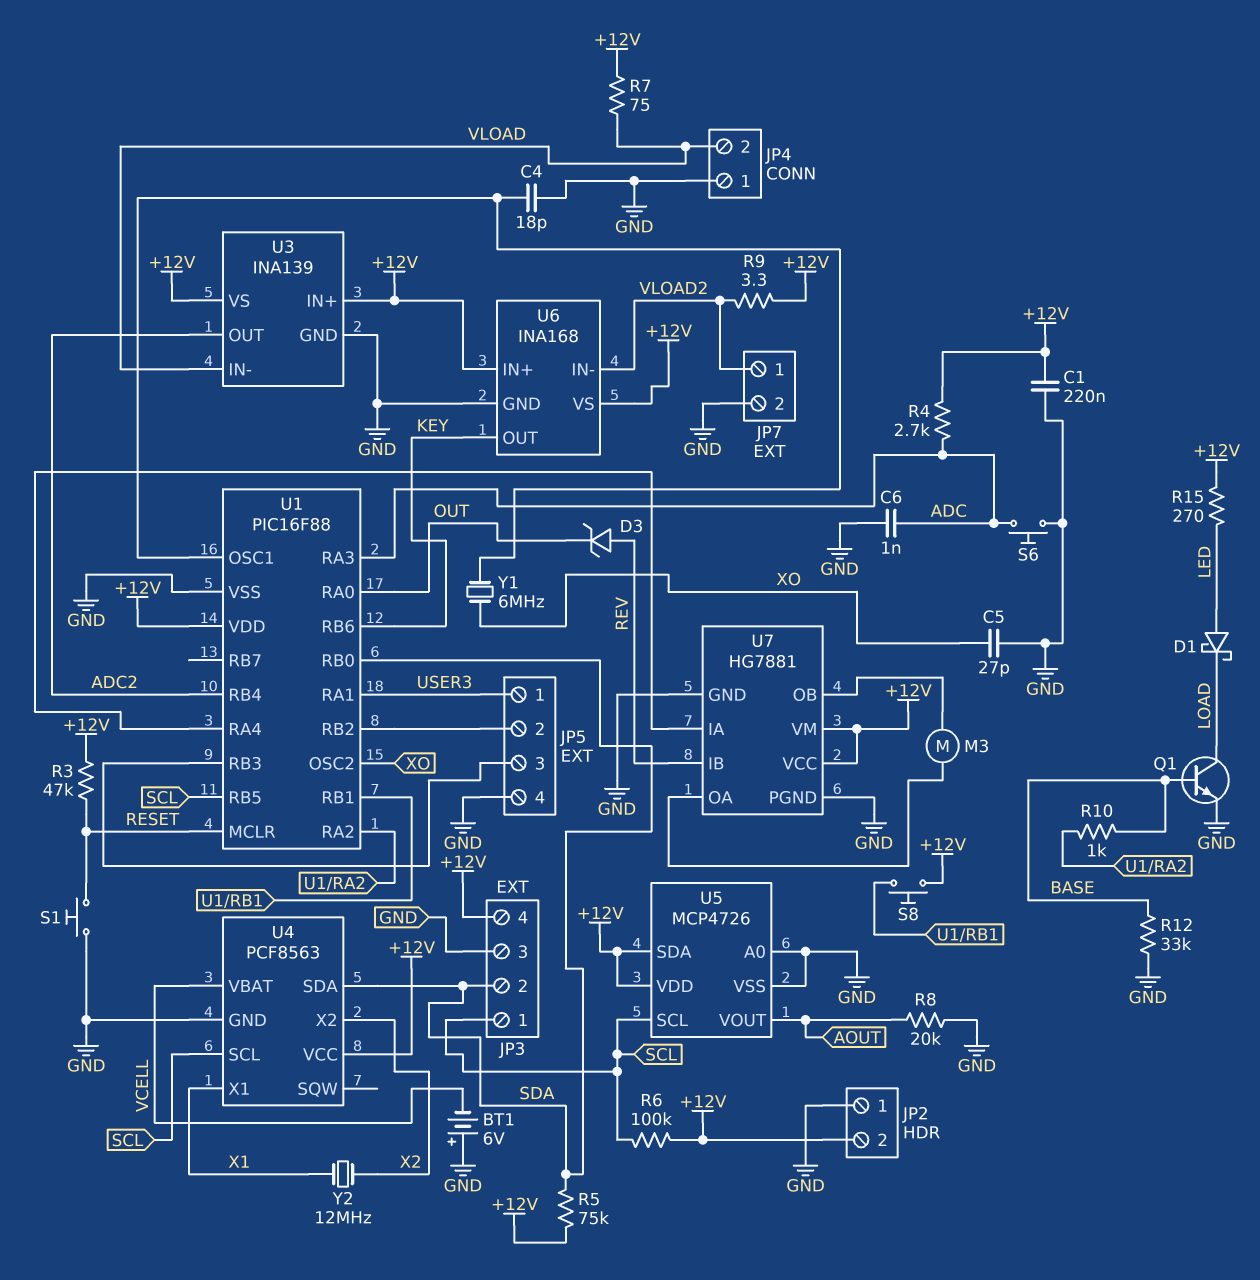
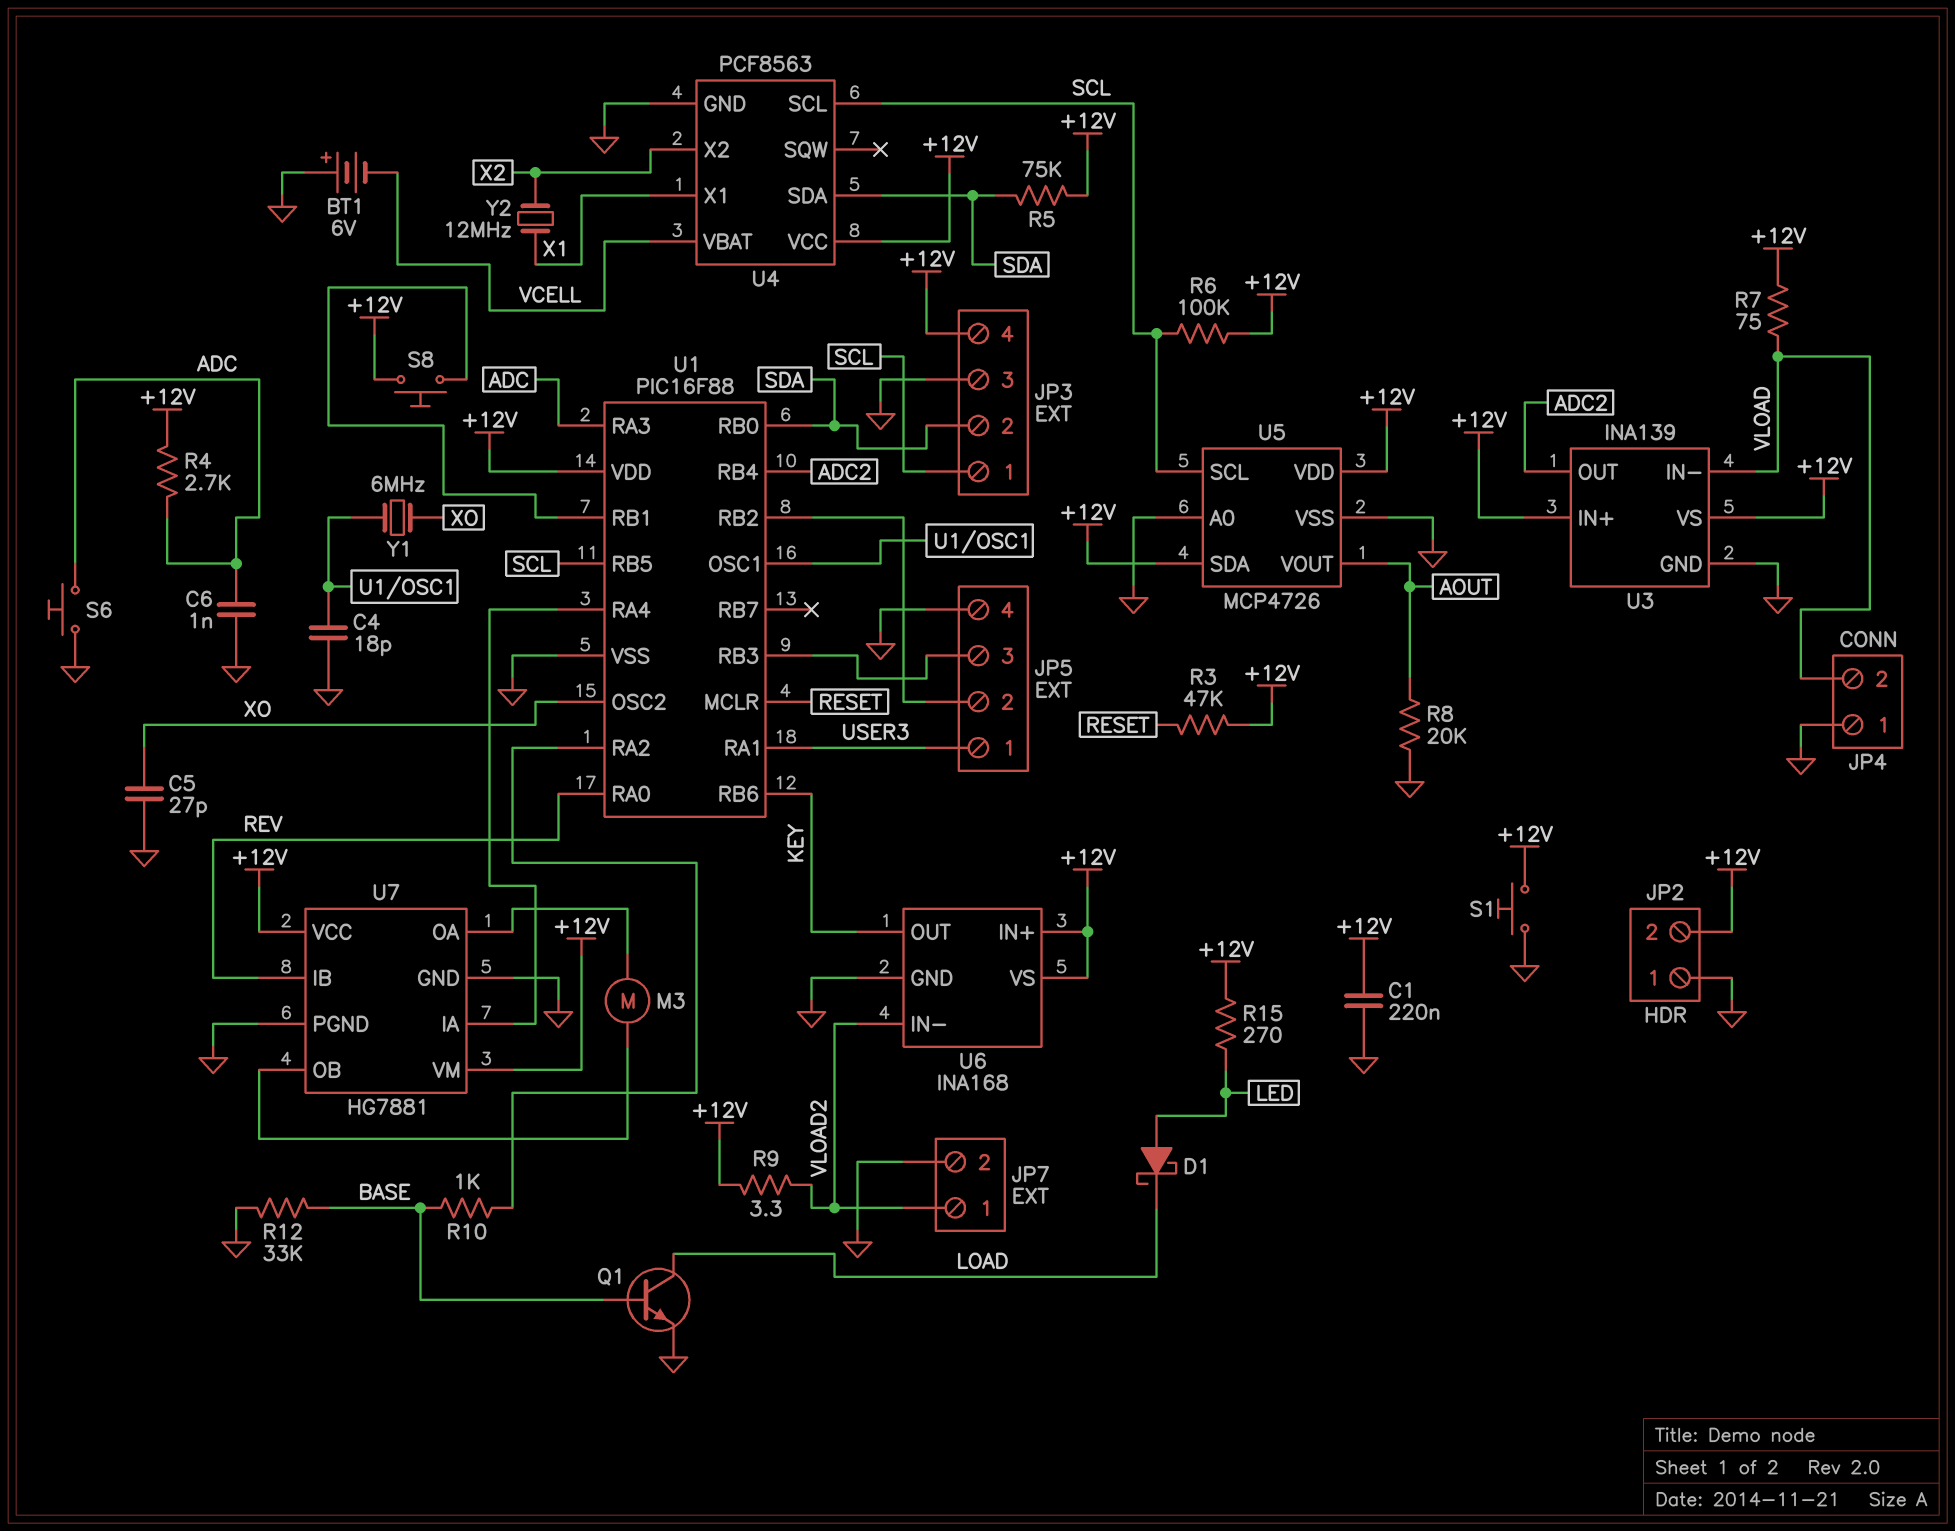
D3: zener (A REV, K OUT) -> none
S1: button (GND, RESET) -> button (+12V, GND)
U1 pin RA0: OUT -> REV

